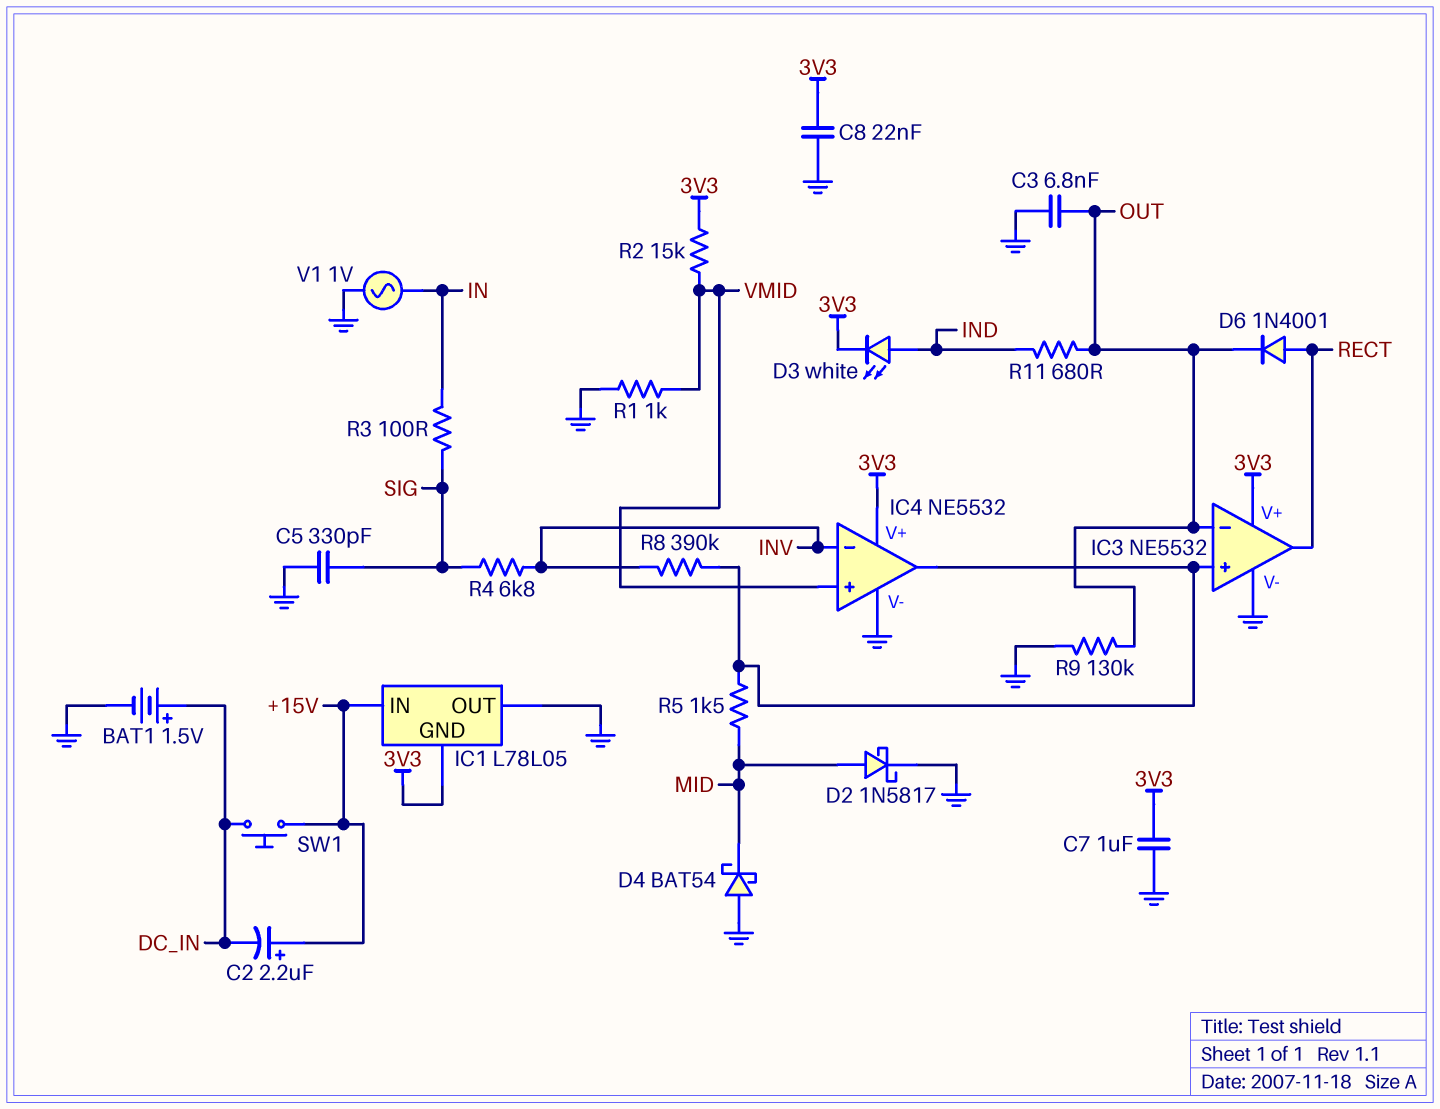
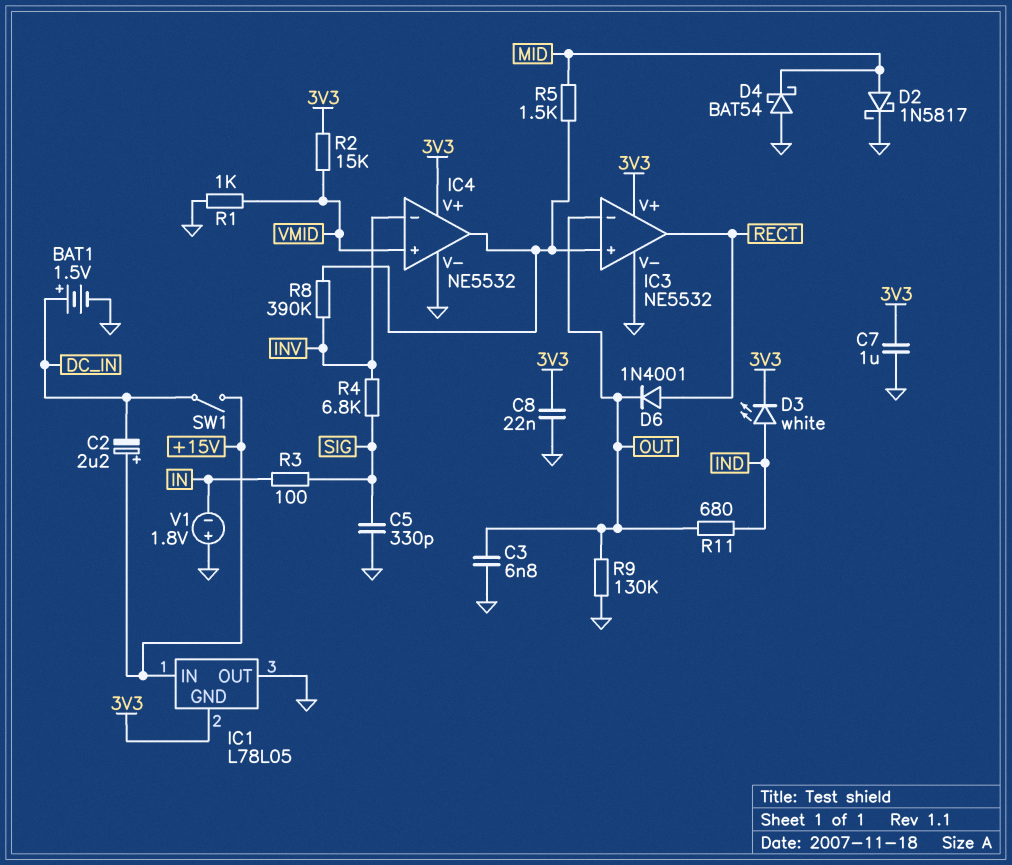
SW1: button (+15V, DC_IN) -> switch (+15V, DC_IN)
V1: AC 1V (GND, IN) -> 1.8V (plus GND, minus IN)

